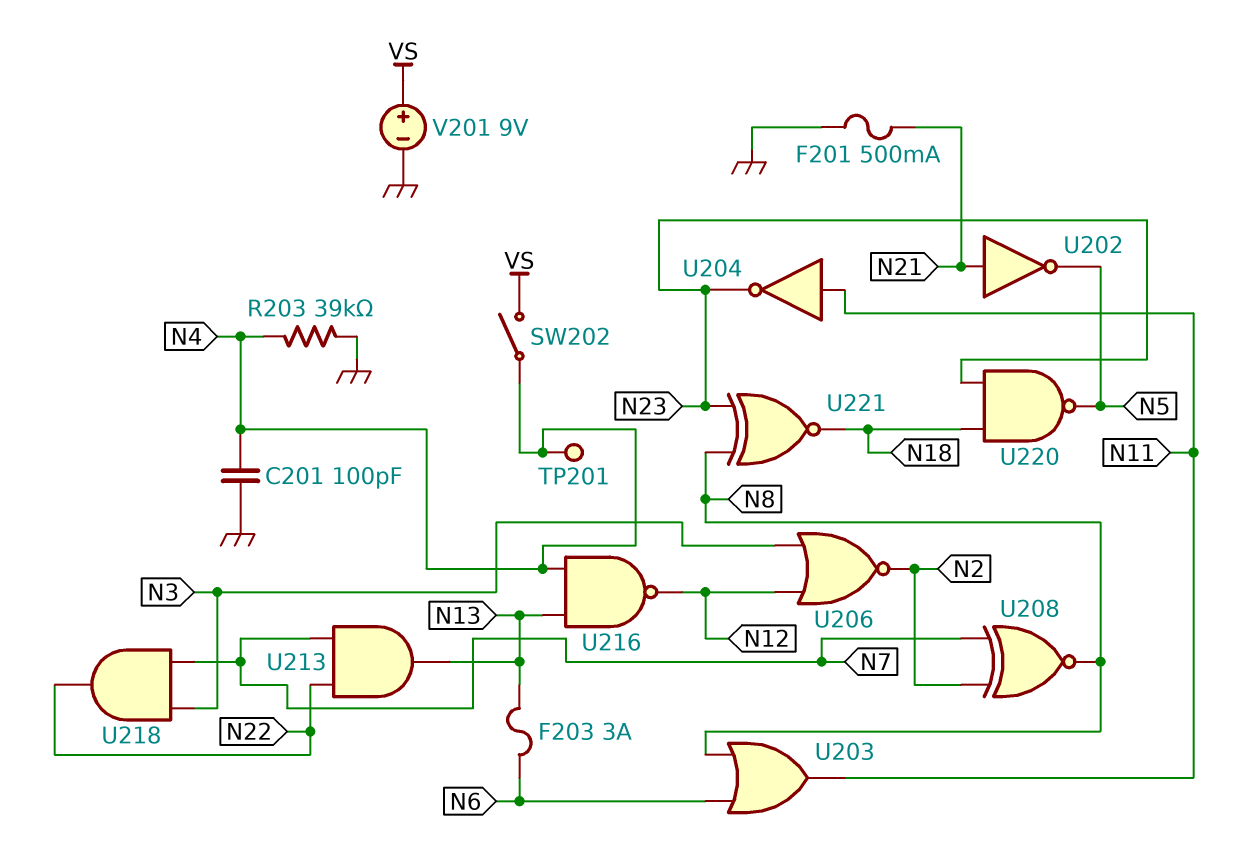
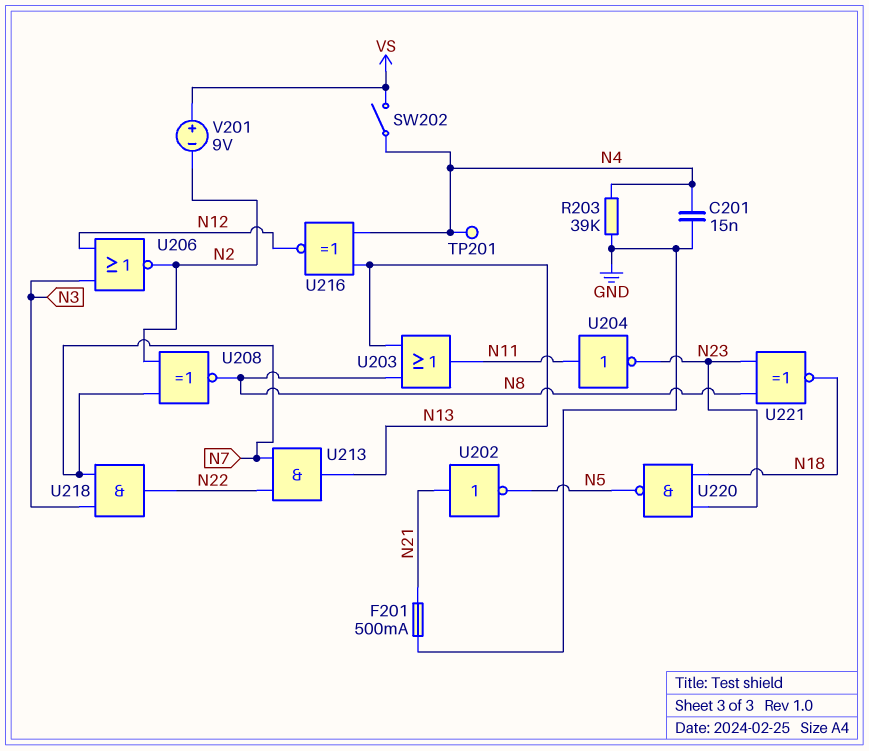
C201: 100pF (GND, N4) -> 15nF (GND, N4)
F203: 3A (N6, N13) -> none
U203: OR (in N6, in N8, out N11) -> OR (in N8, in N13, out N11)
U216: NAND (in N4, in N13, out N12) -> XNOR (in N4, in N13, out N12)
V201: 9V (plus VS, minus GND) -> 9V (plus VS, minus N2)

